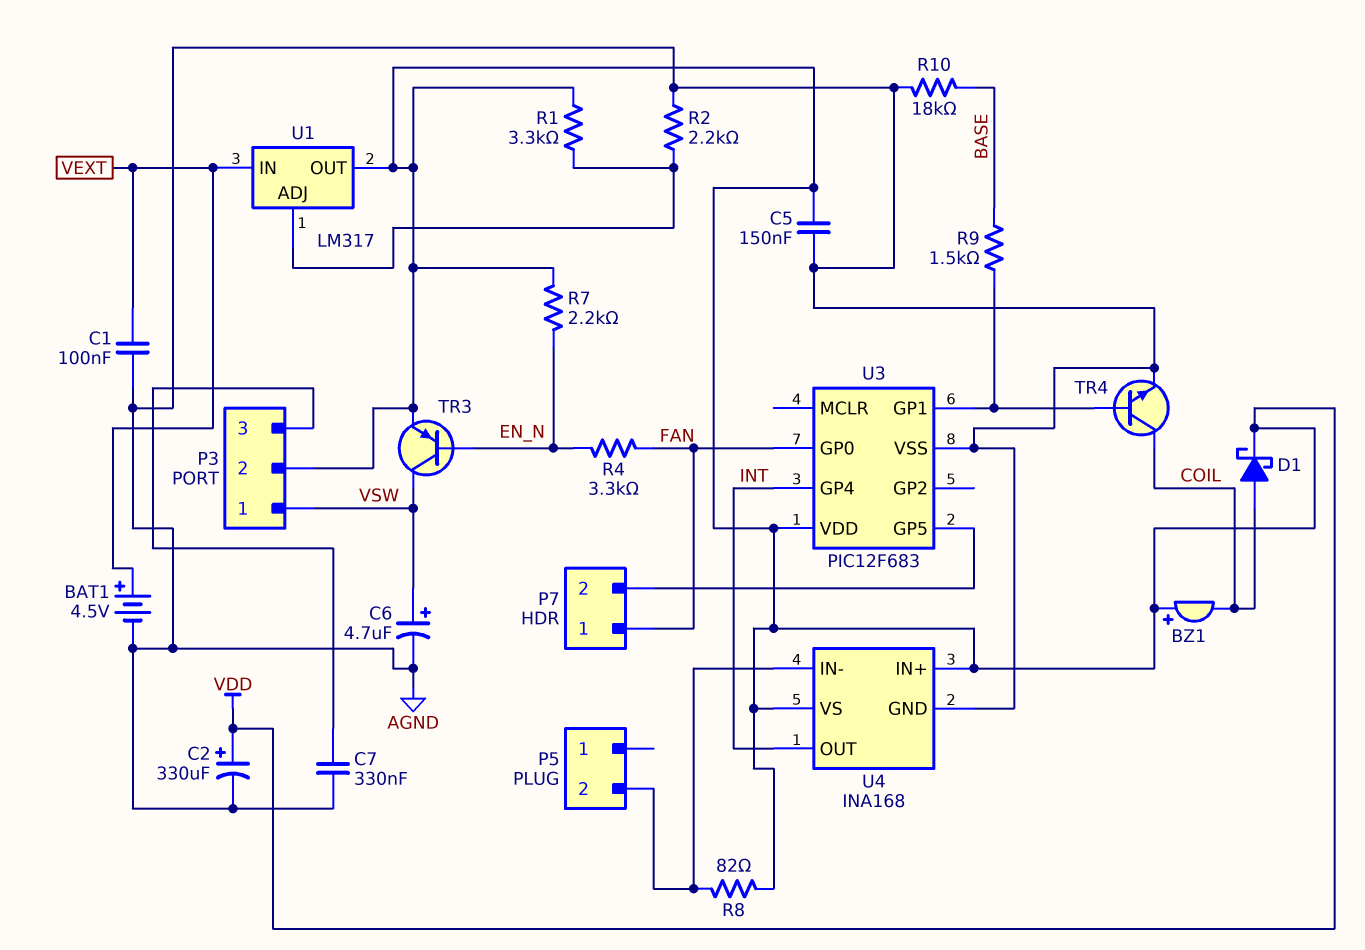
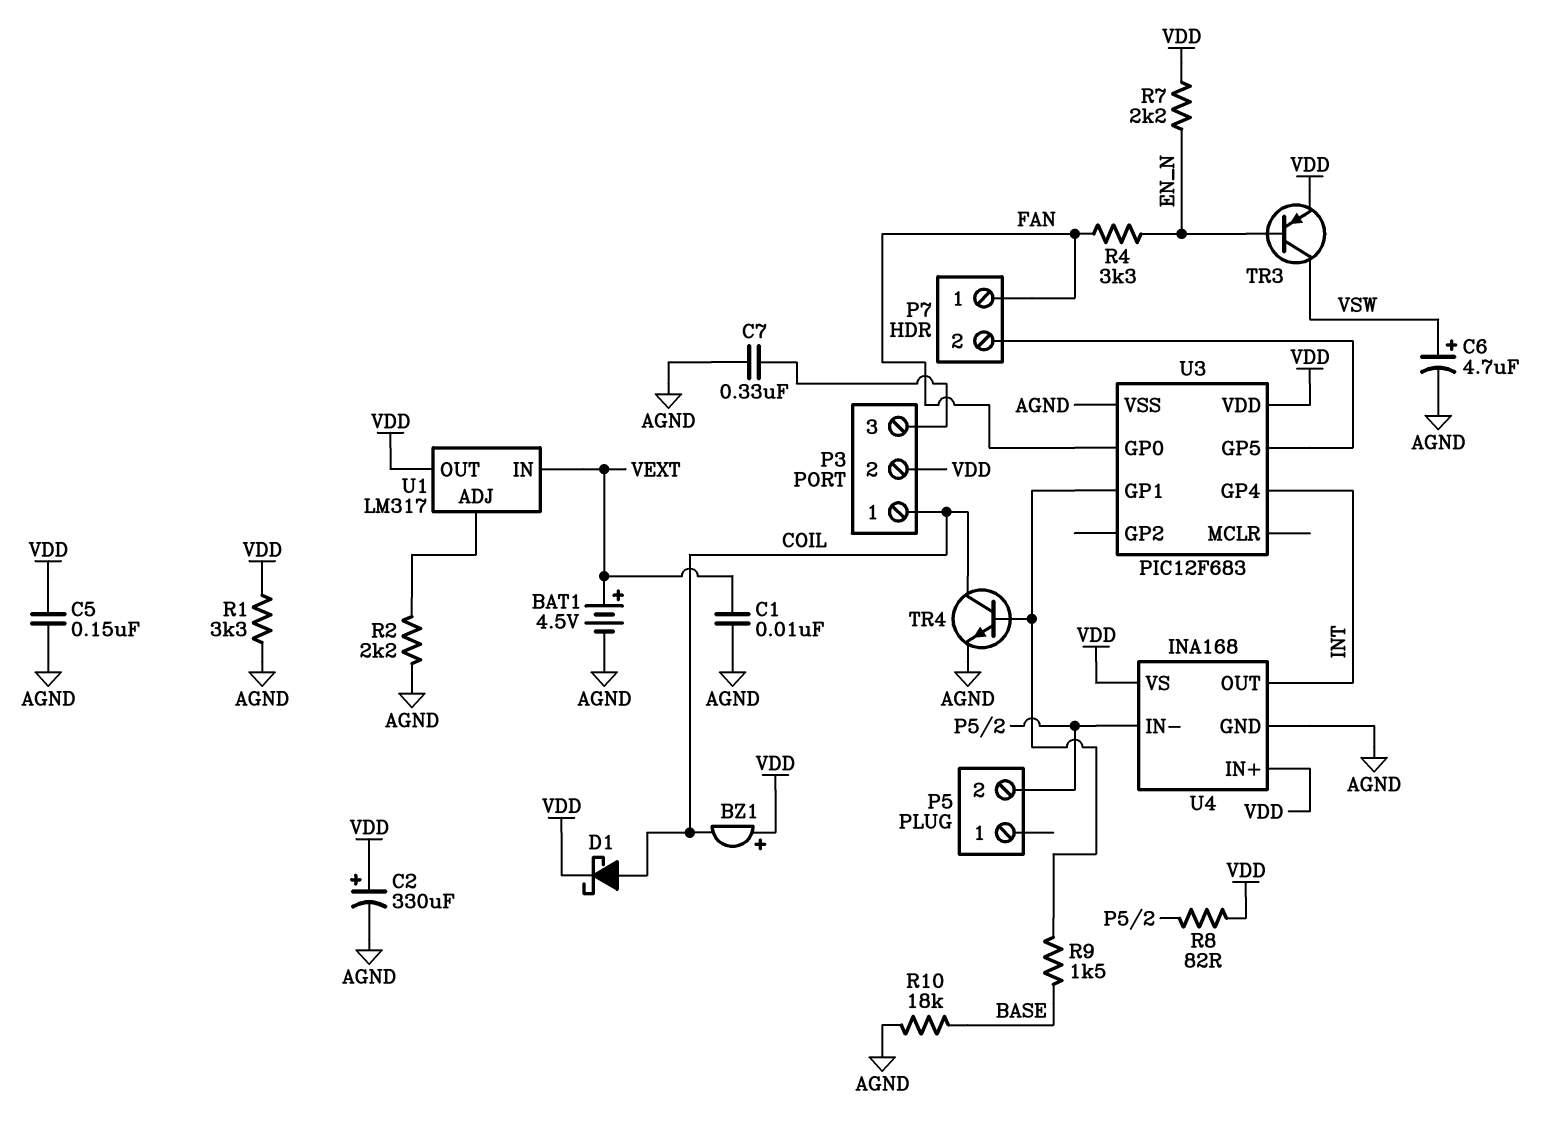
C1: 100nF (AGND, VEXT) -> 10nF (AGND, VEXT)
P3 pin 1: VSW -> COIL
R1: 3.3k (U1/ADJ, VDD) -> 3.3k (AGND, VDD)

